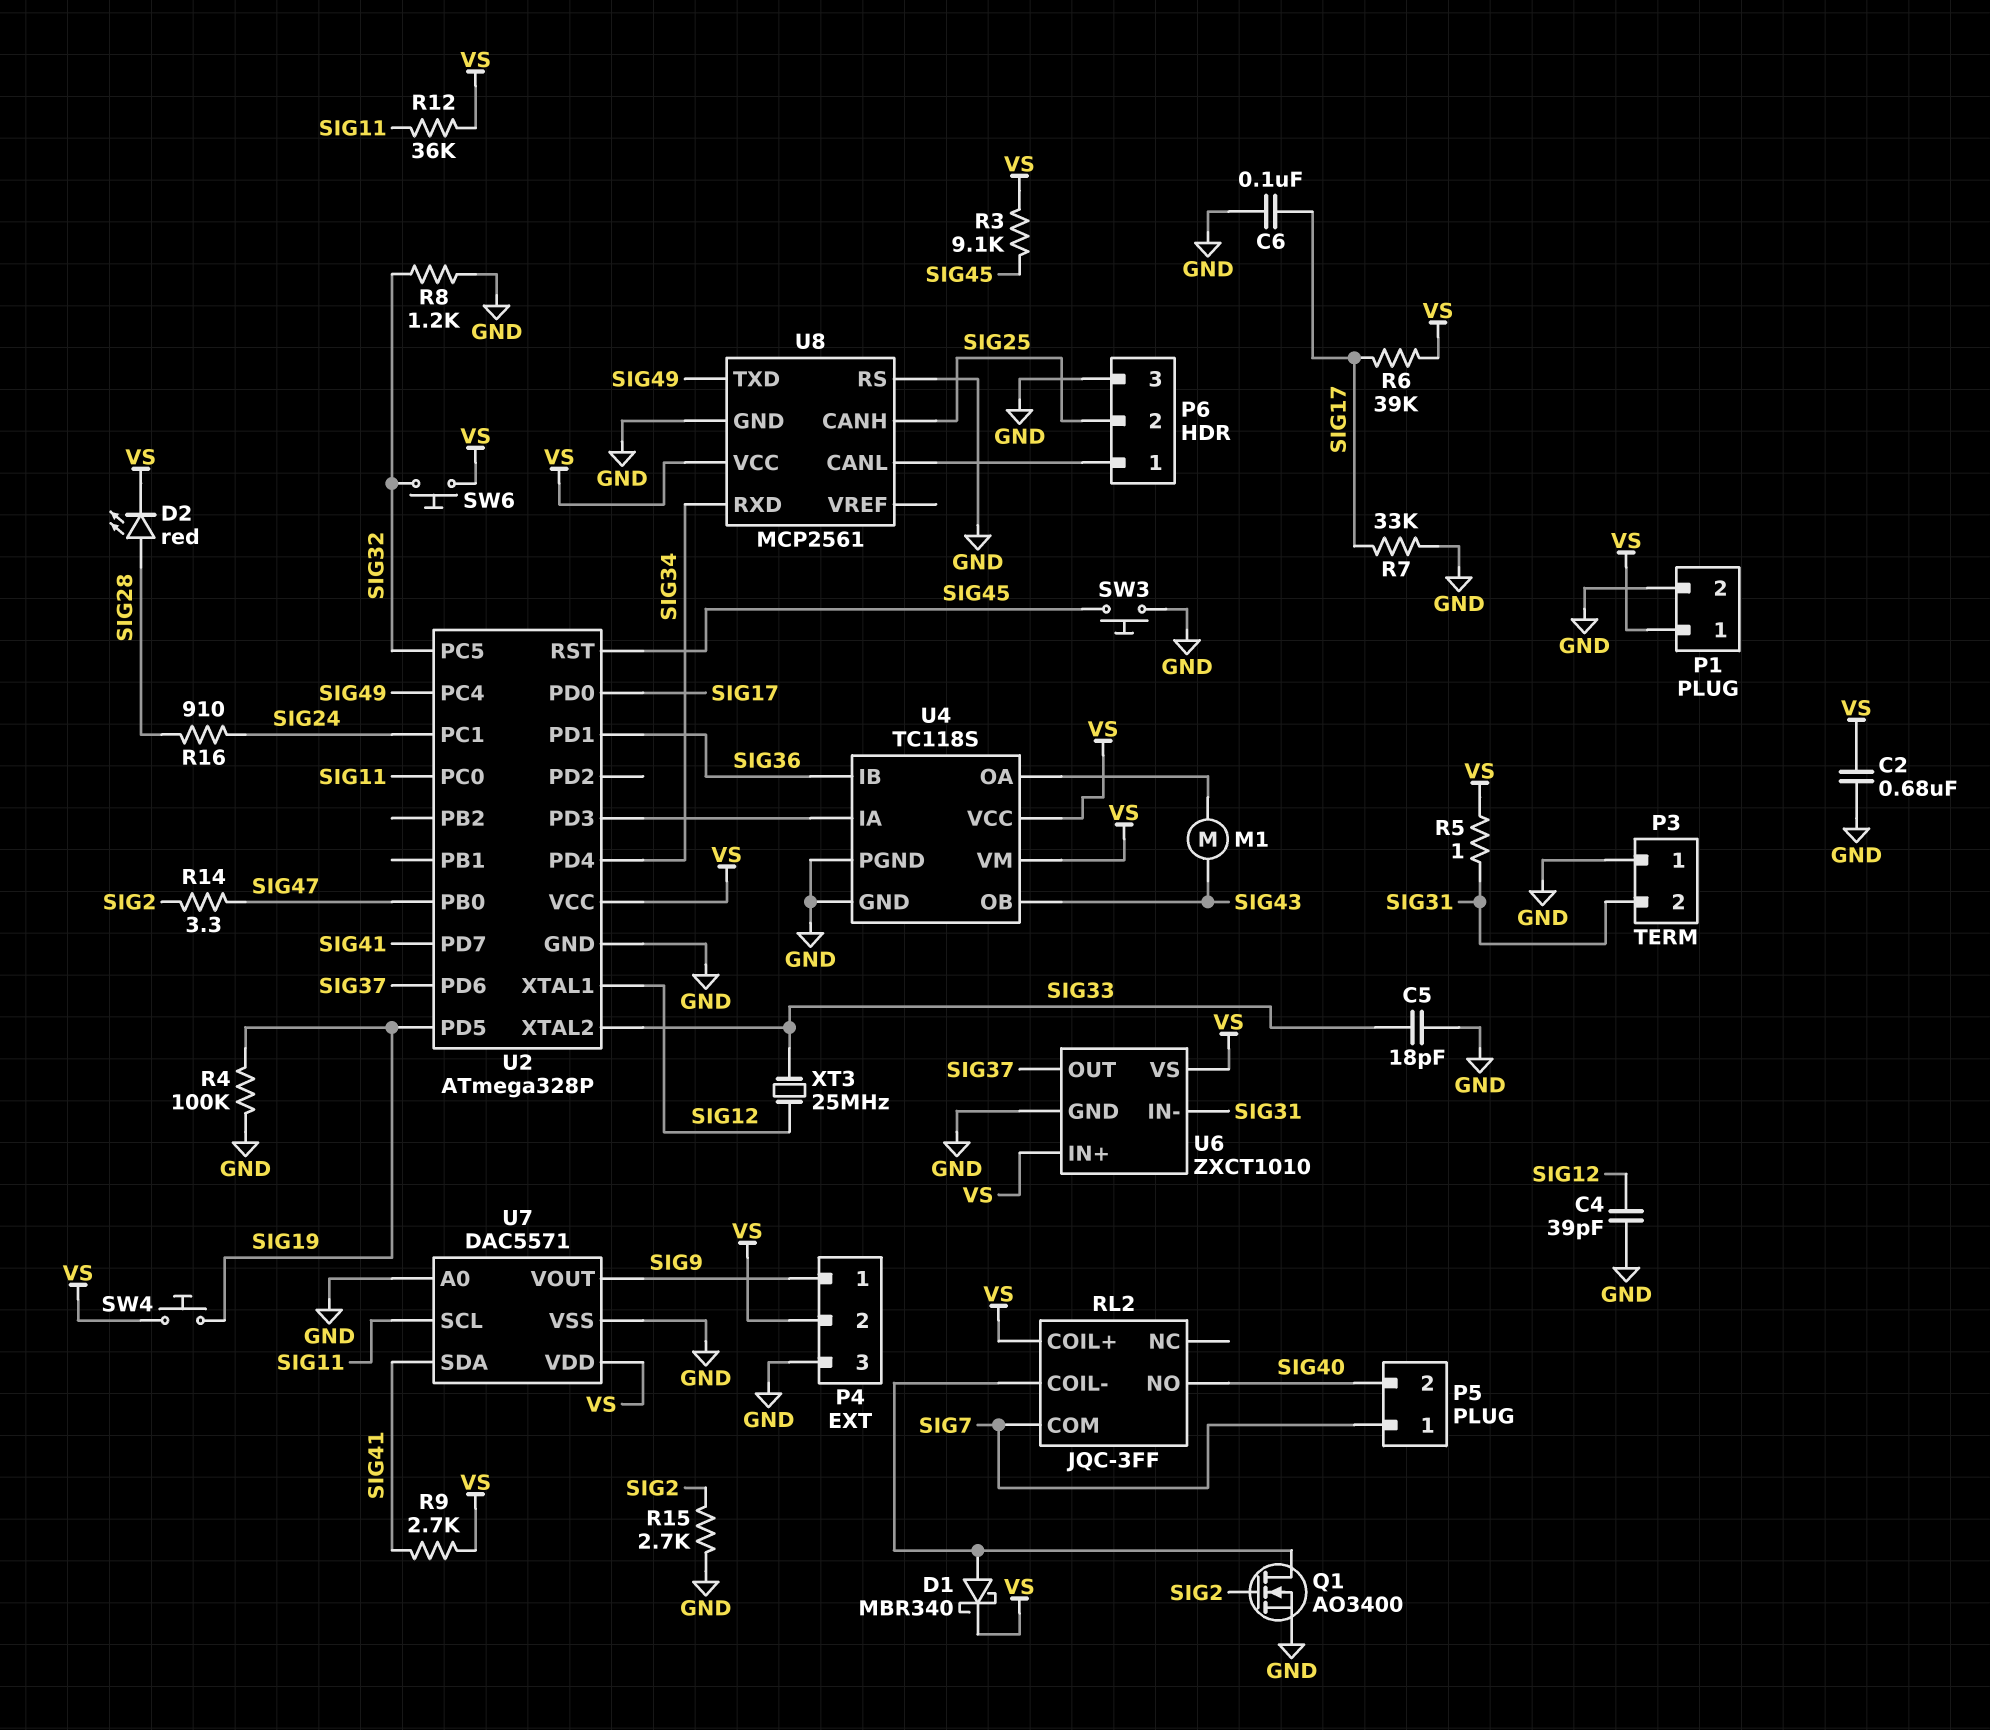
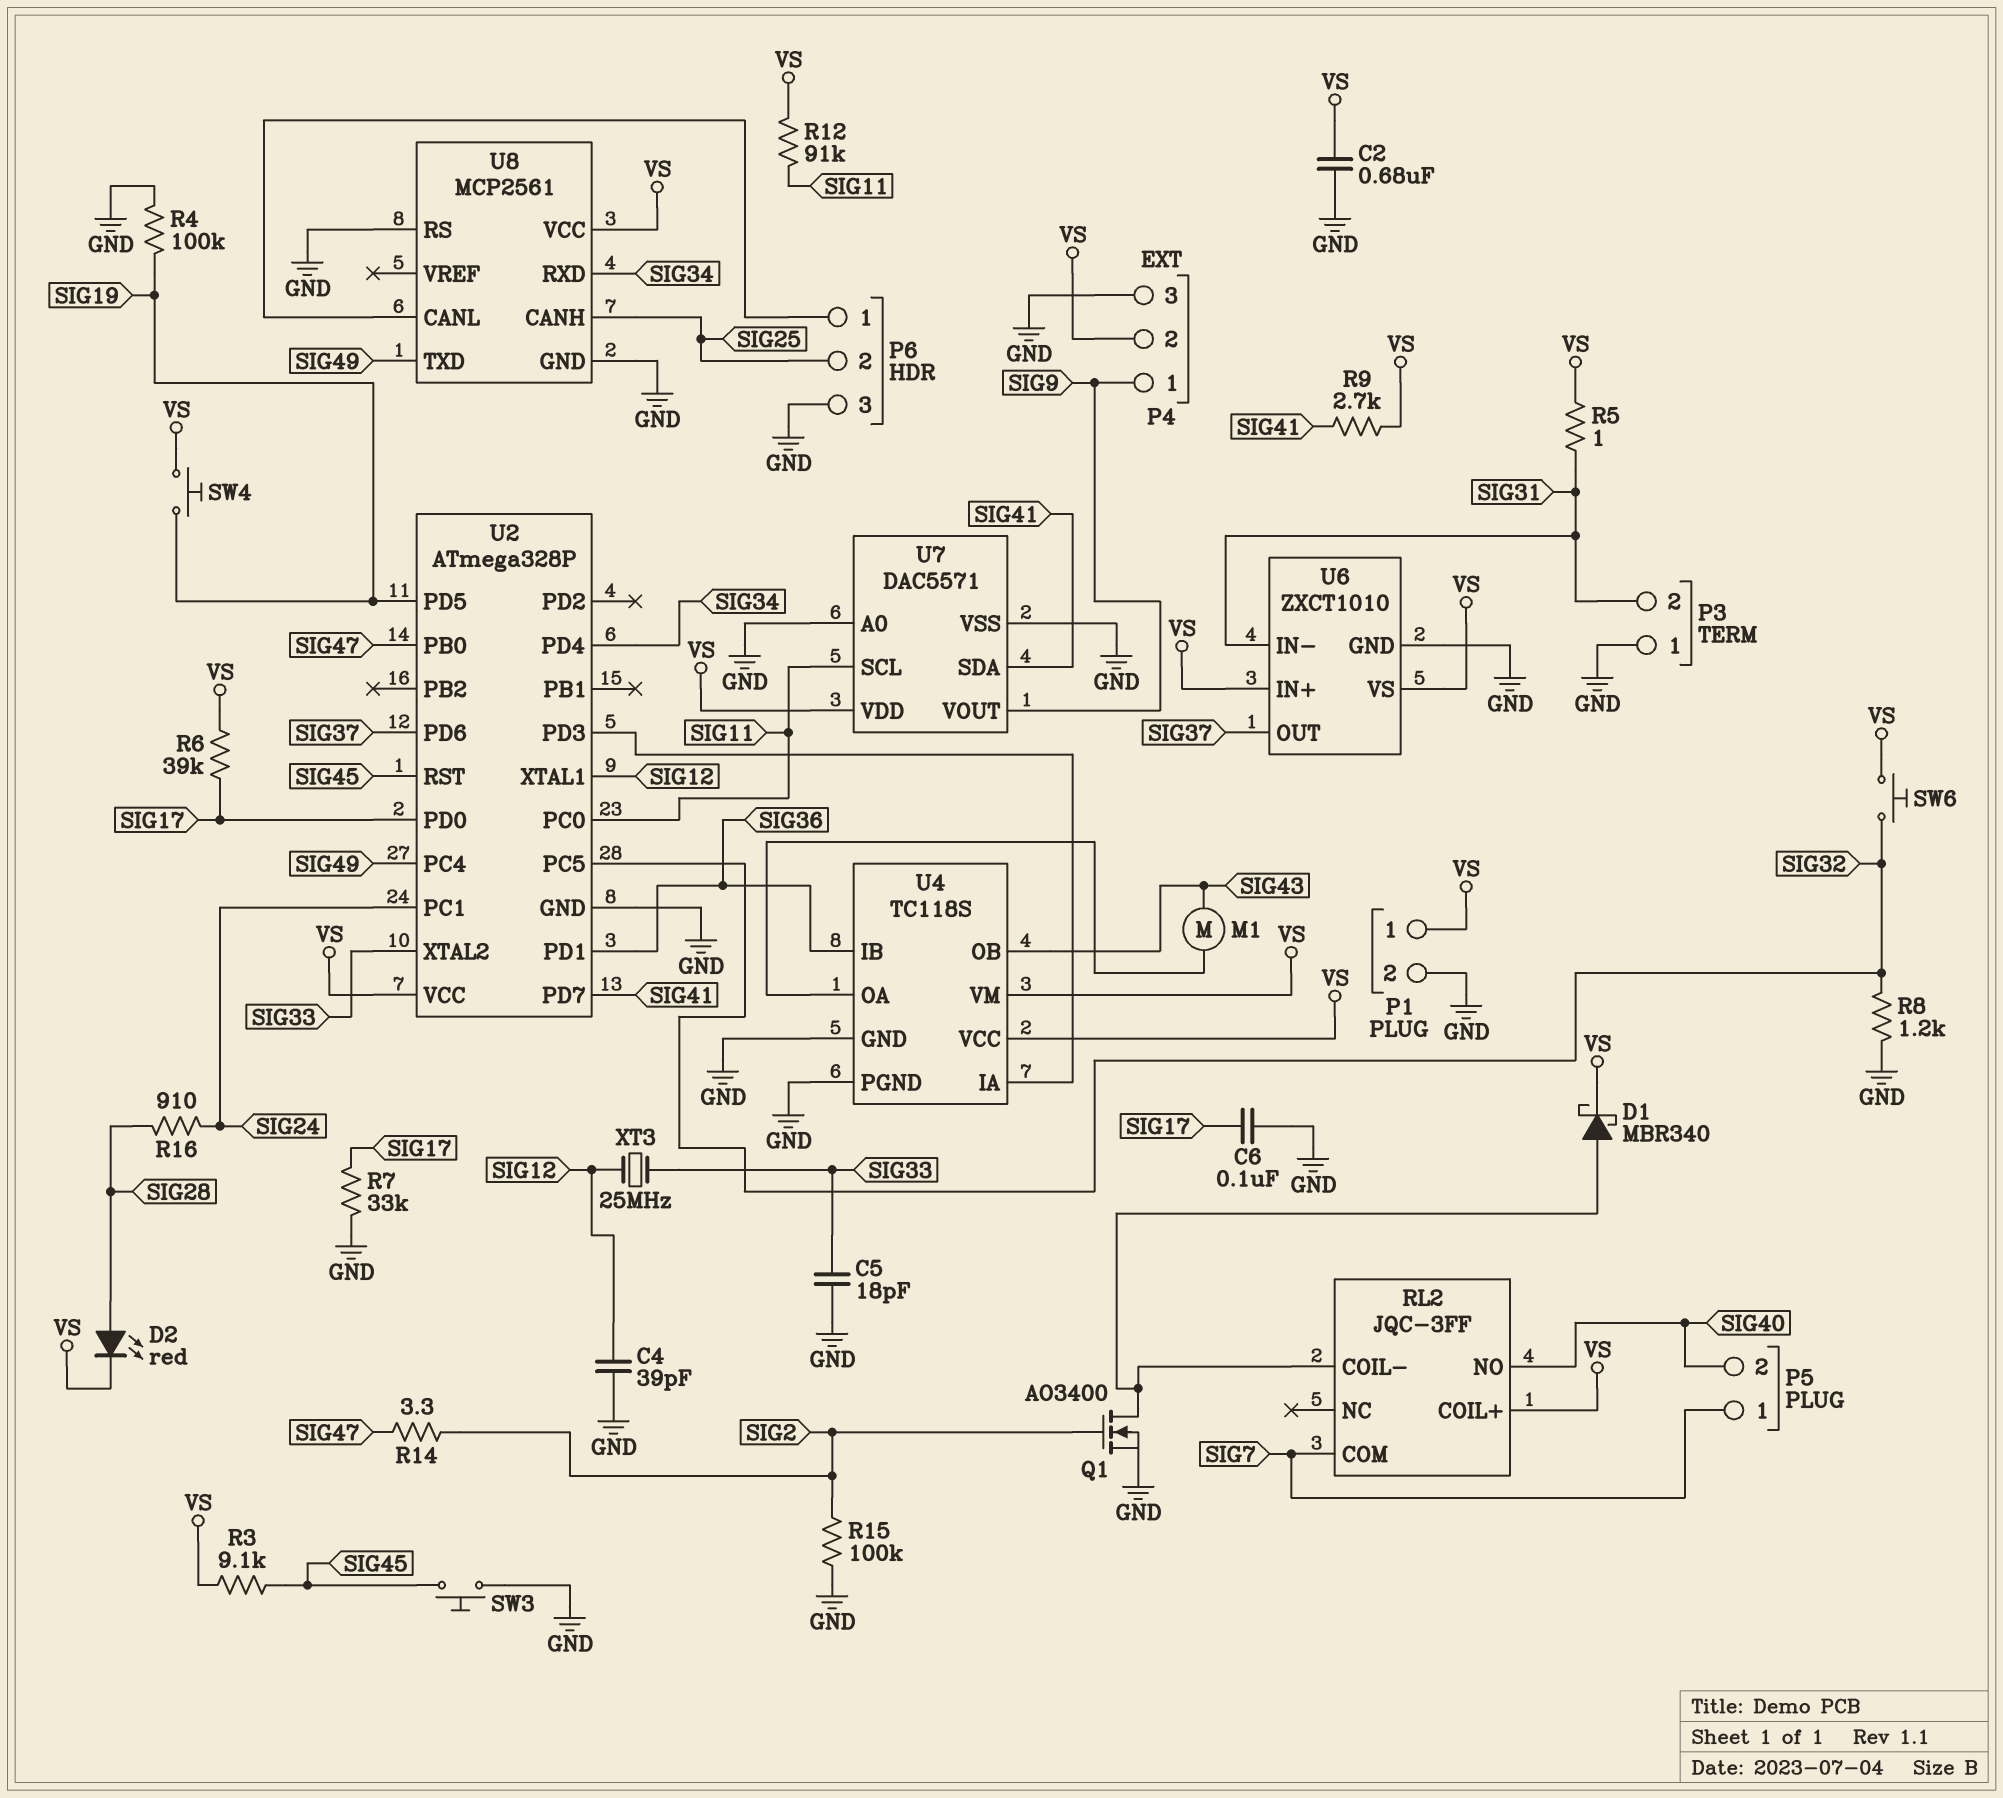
R12: 36k (SIG11, VS) -> 91k (SIG11, VS)
R15: 2.7k (GND, SIG2) -> 100k (GND, SIG2)

